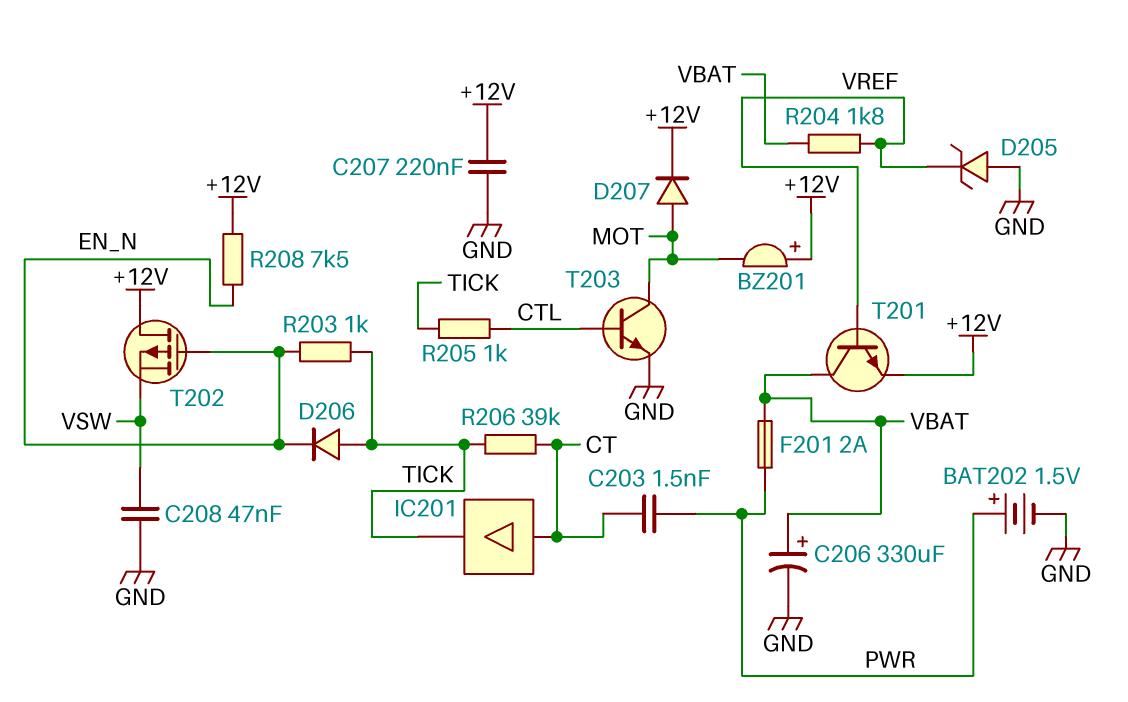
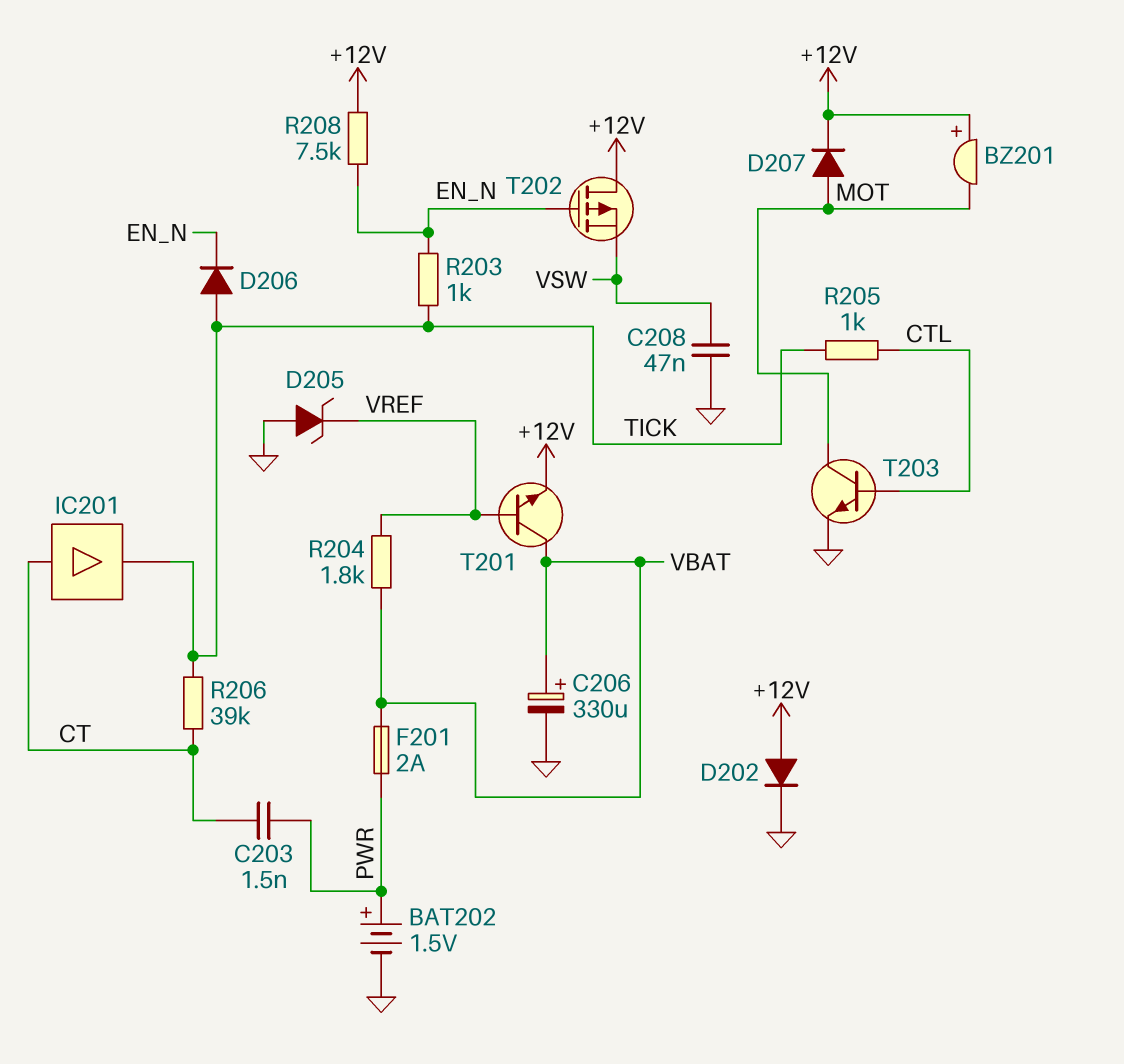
C207: 220nF (+12V, GND) -> none
D202: none -> diode (A +12V, K GND)

